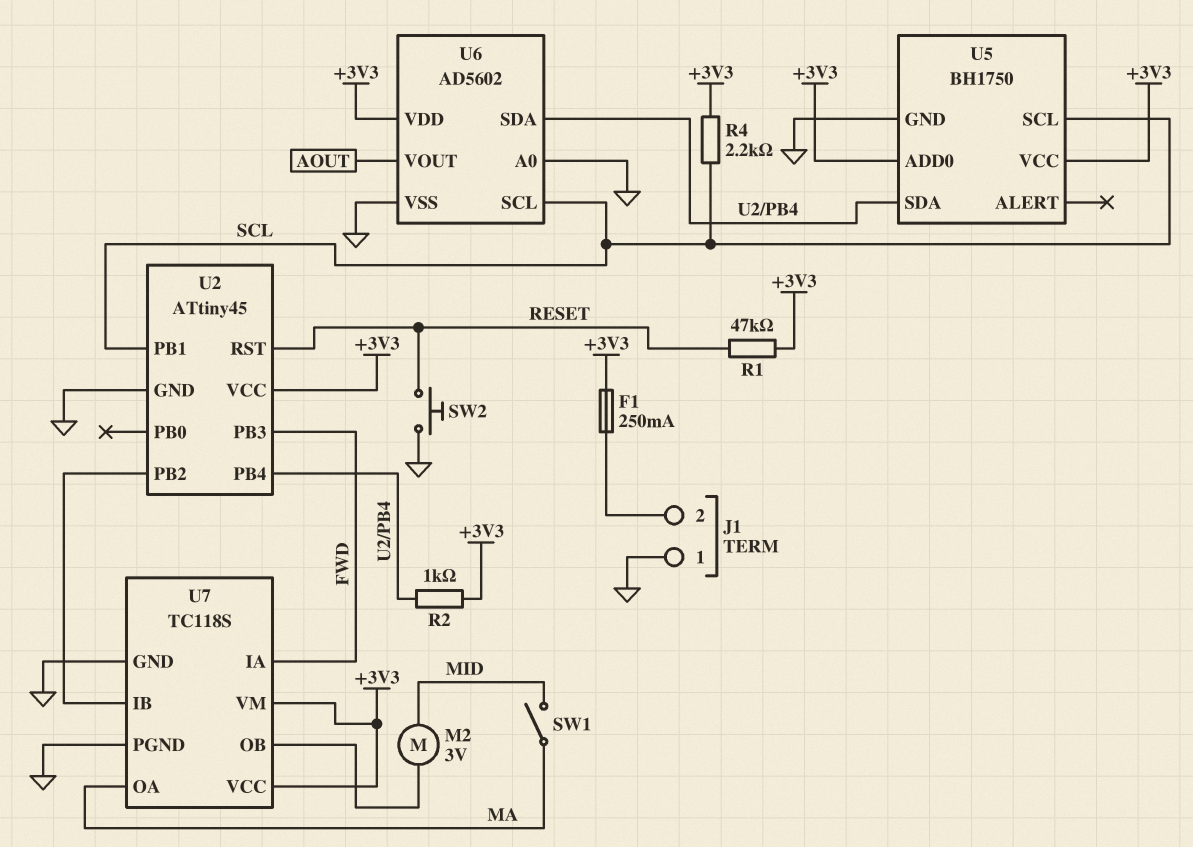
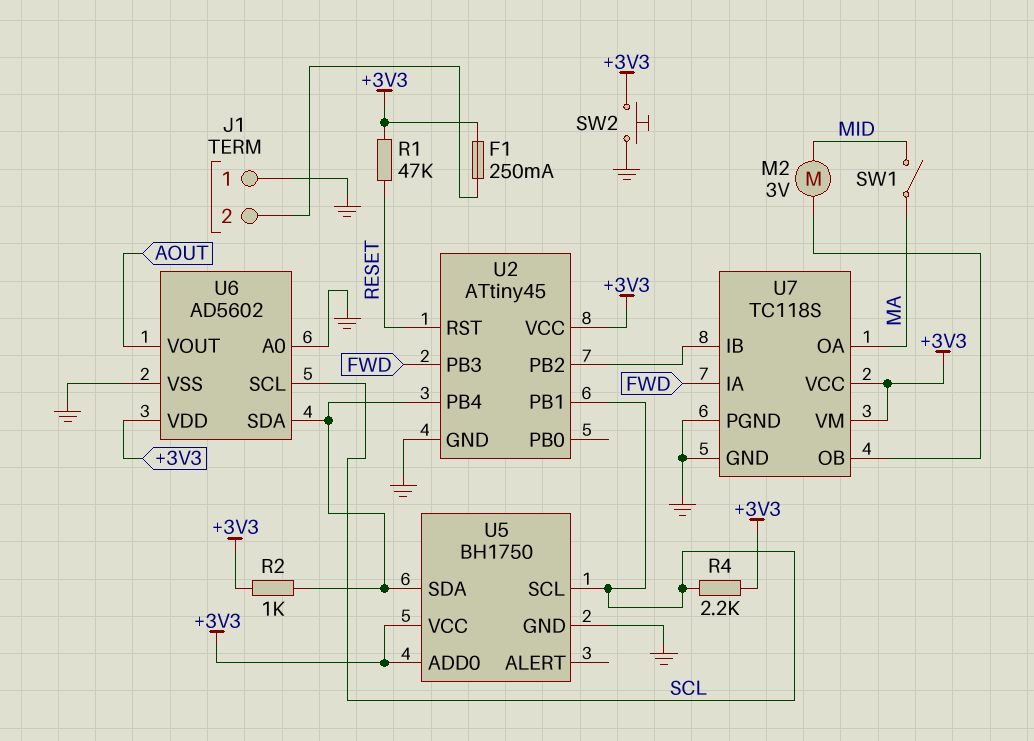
SW2: button (GND, RESET) -> button (+3V3, GND)

